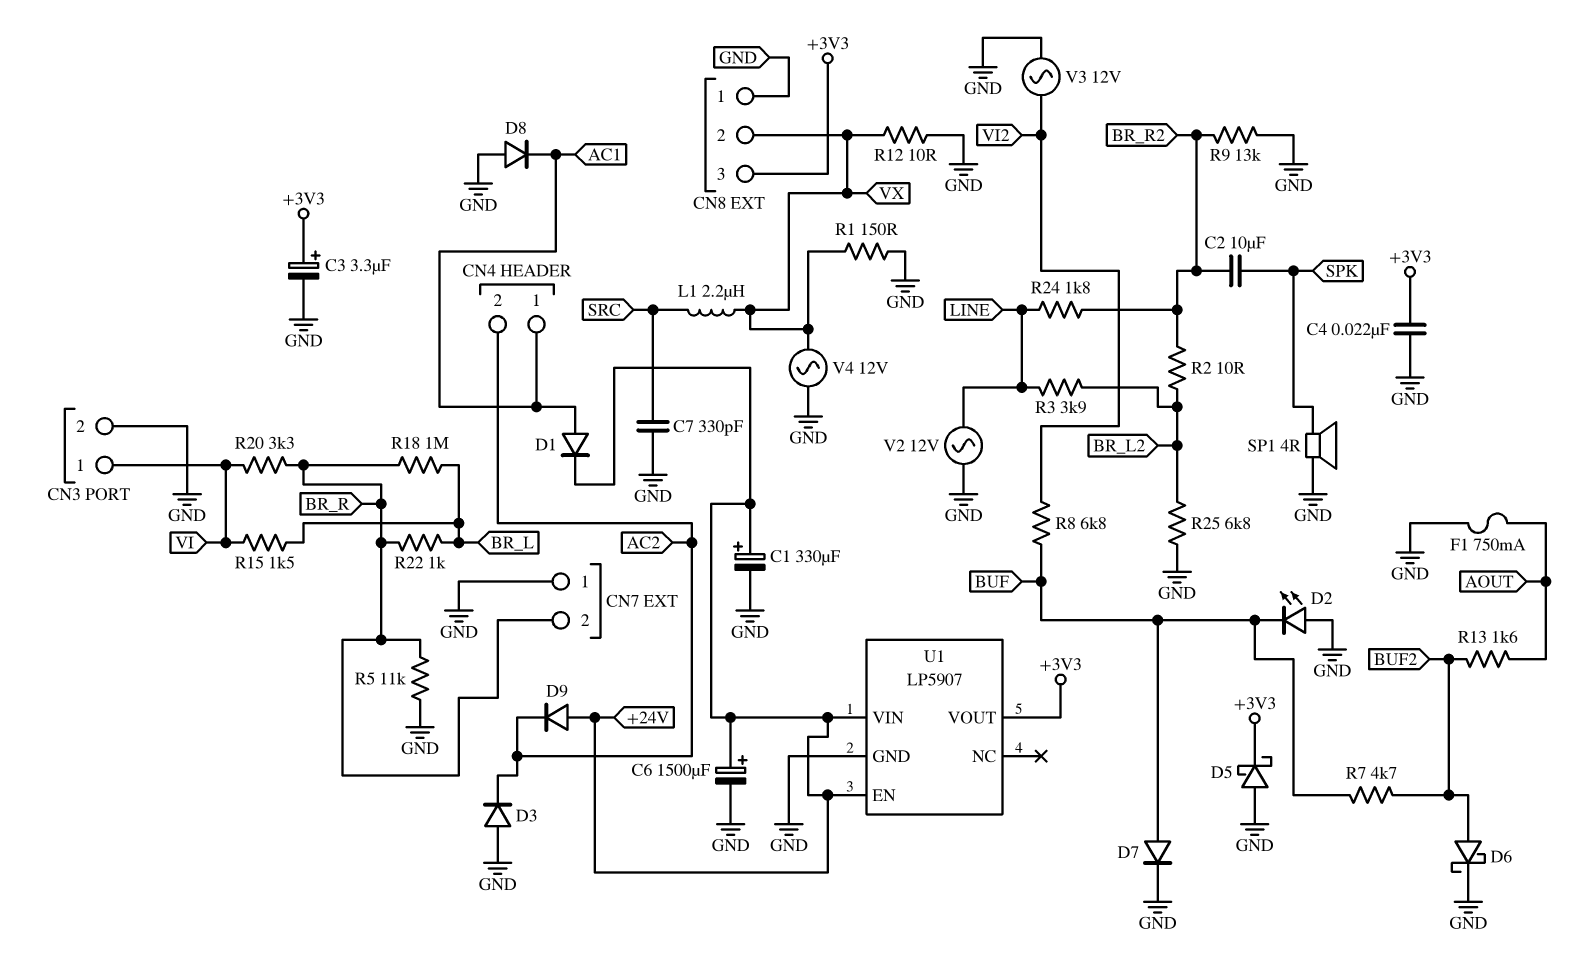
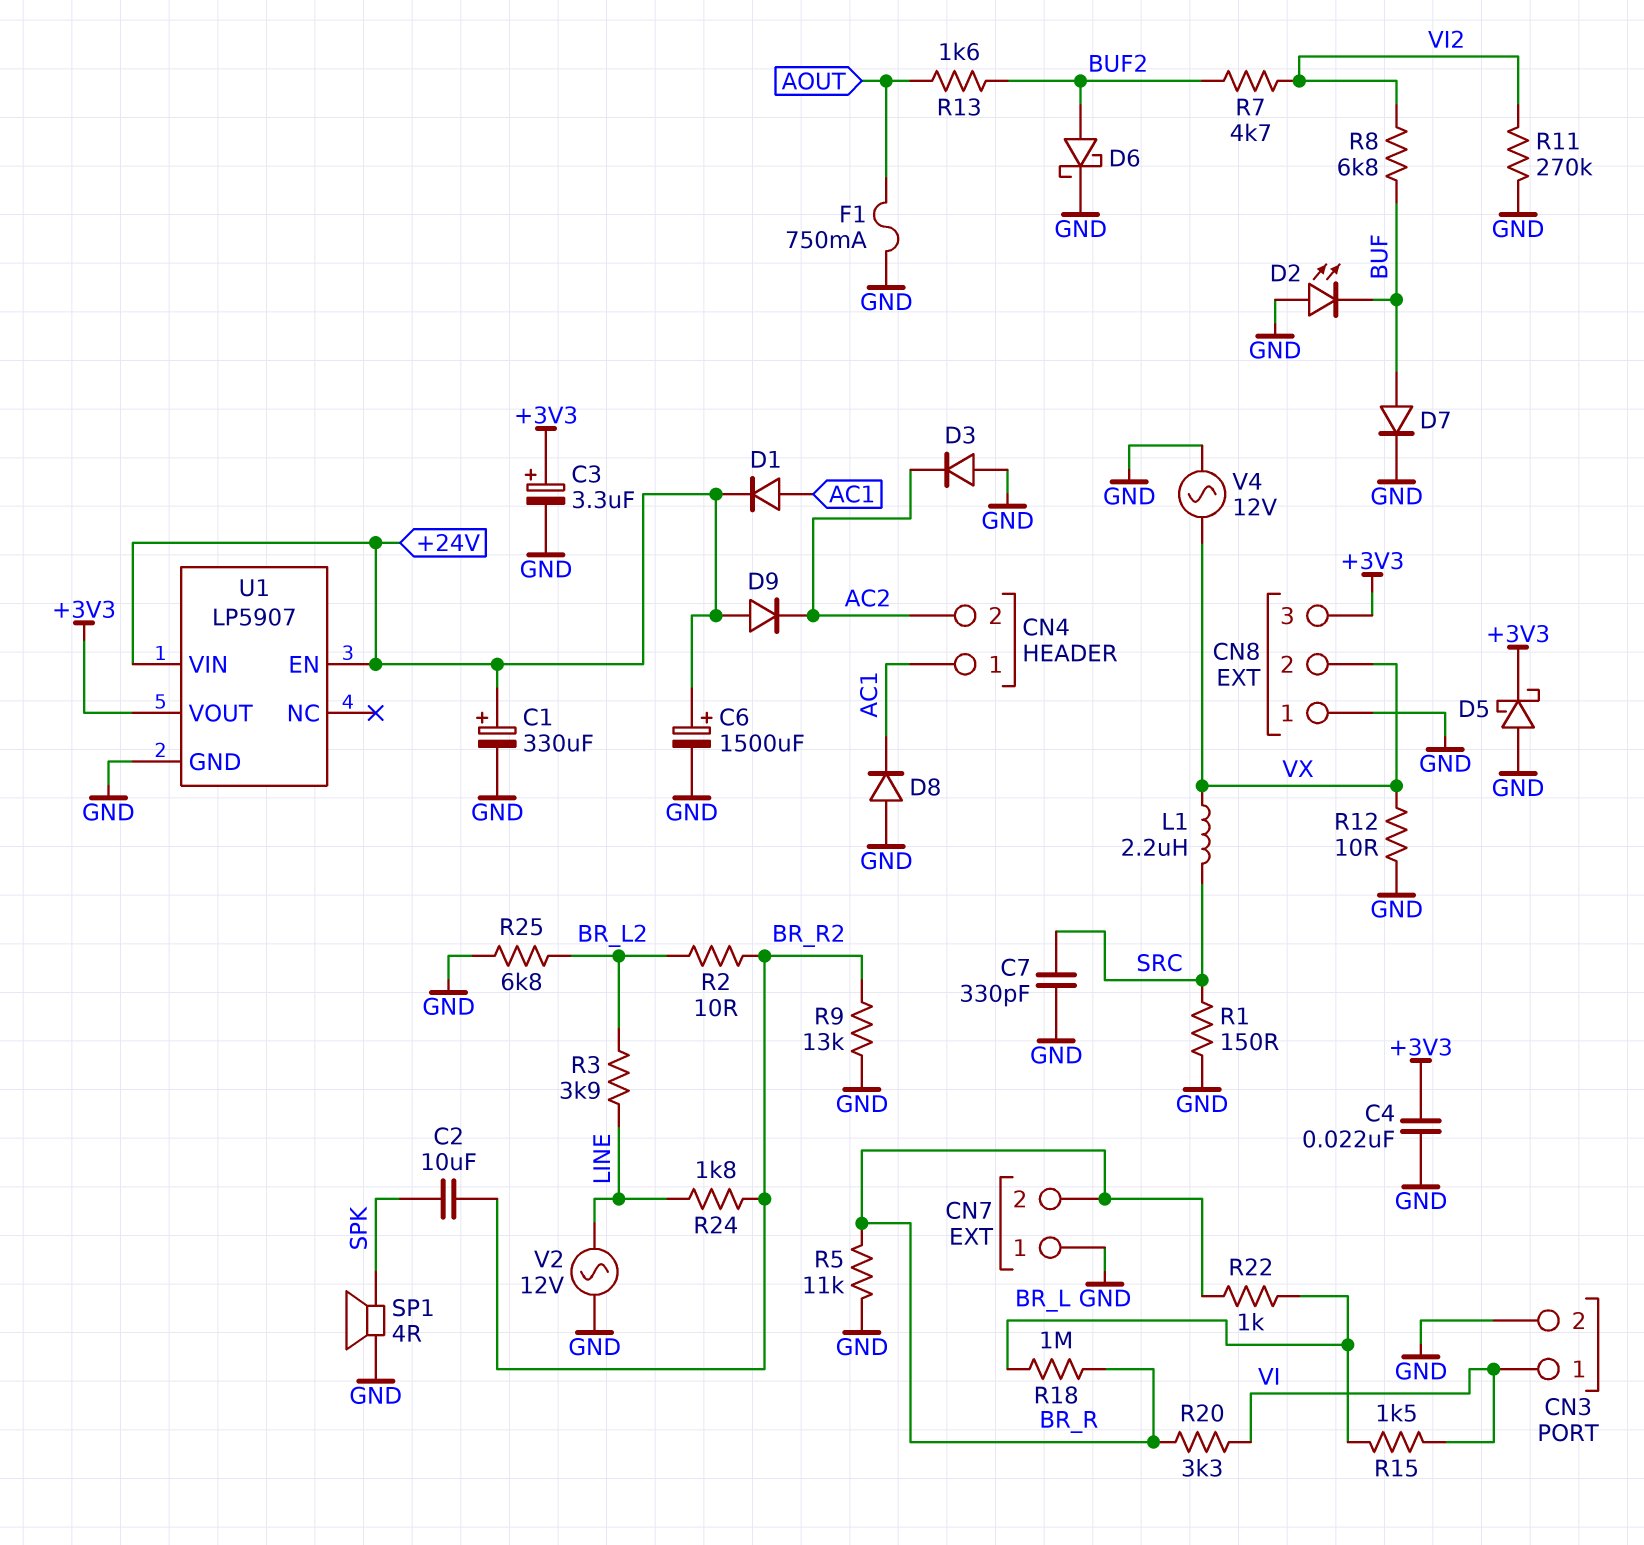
R1: 150 (GND, VX) -> 150 (GND, SRC)
R7: 4.7k (BUF, BUF2) -> 4.7k (BUF2, VI2)
R11: none -> 270k (GND, VI2)
V3: AC 12V (GND, VI2) -> none

